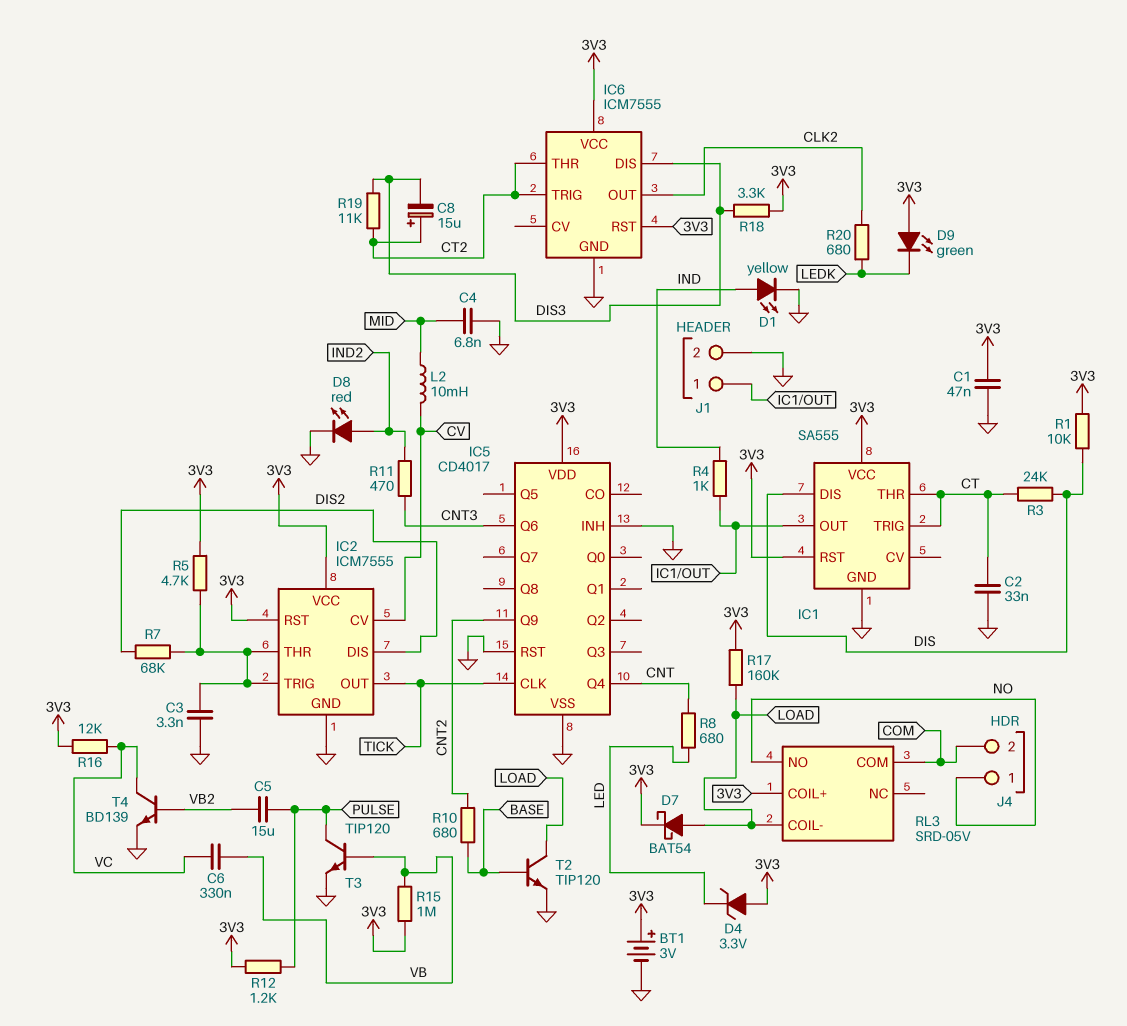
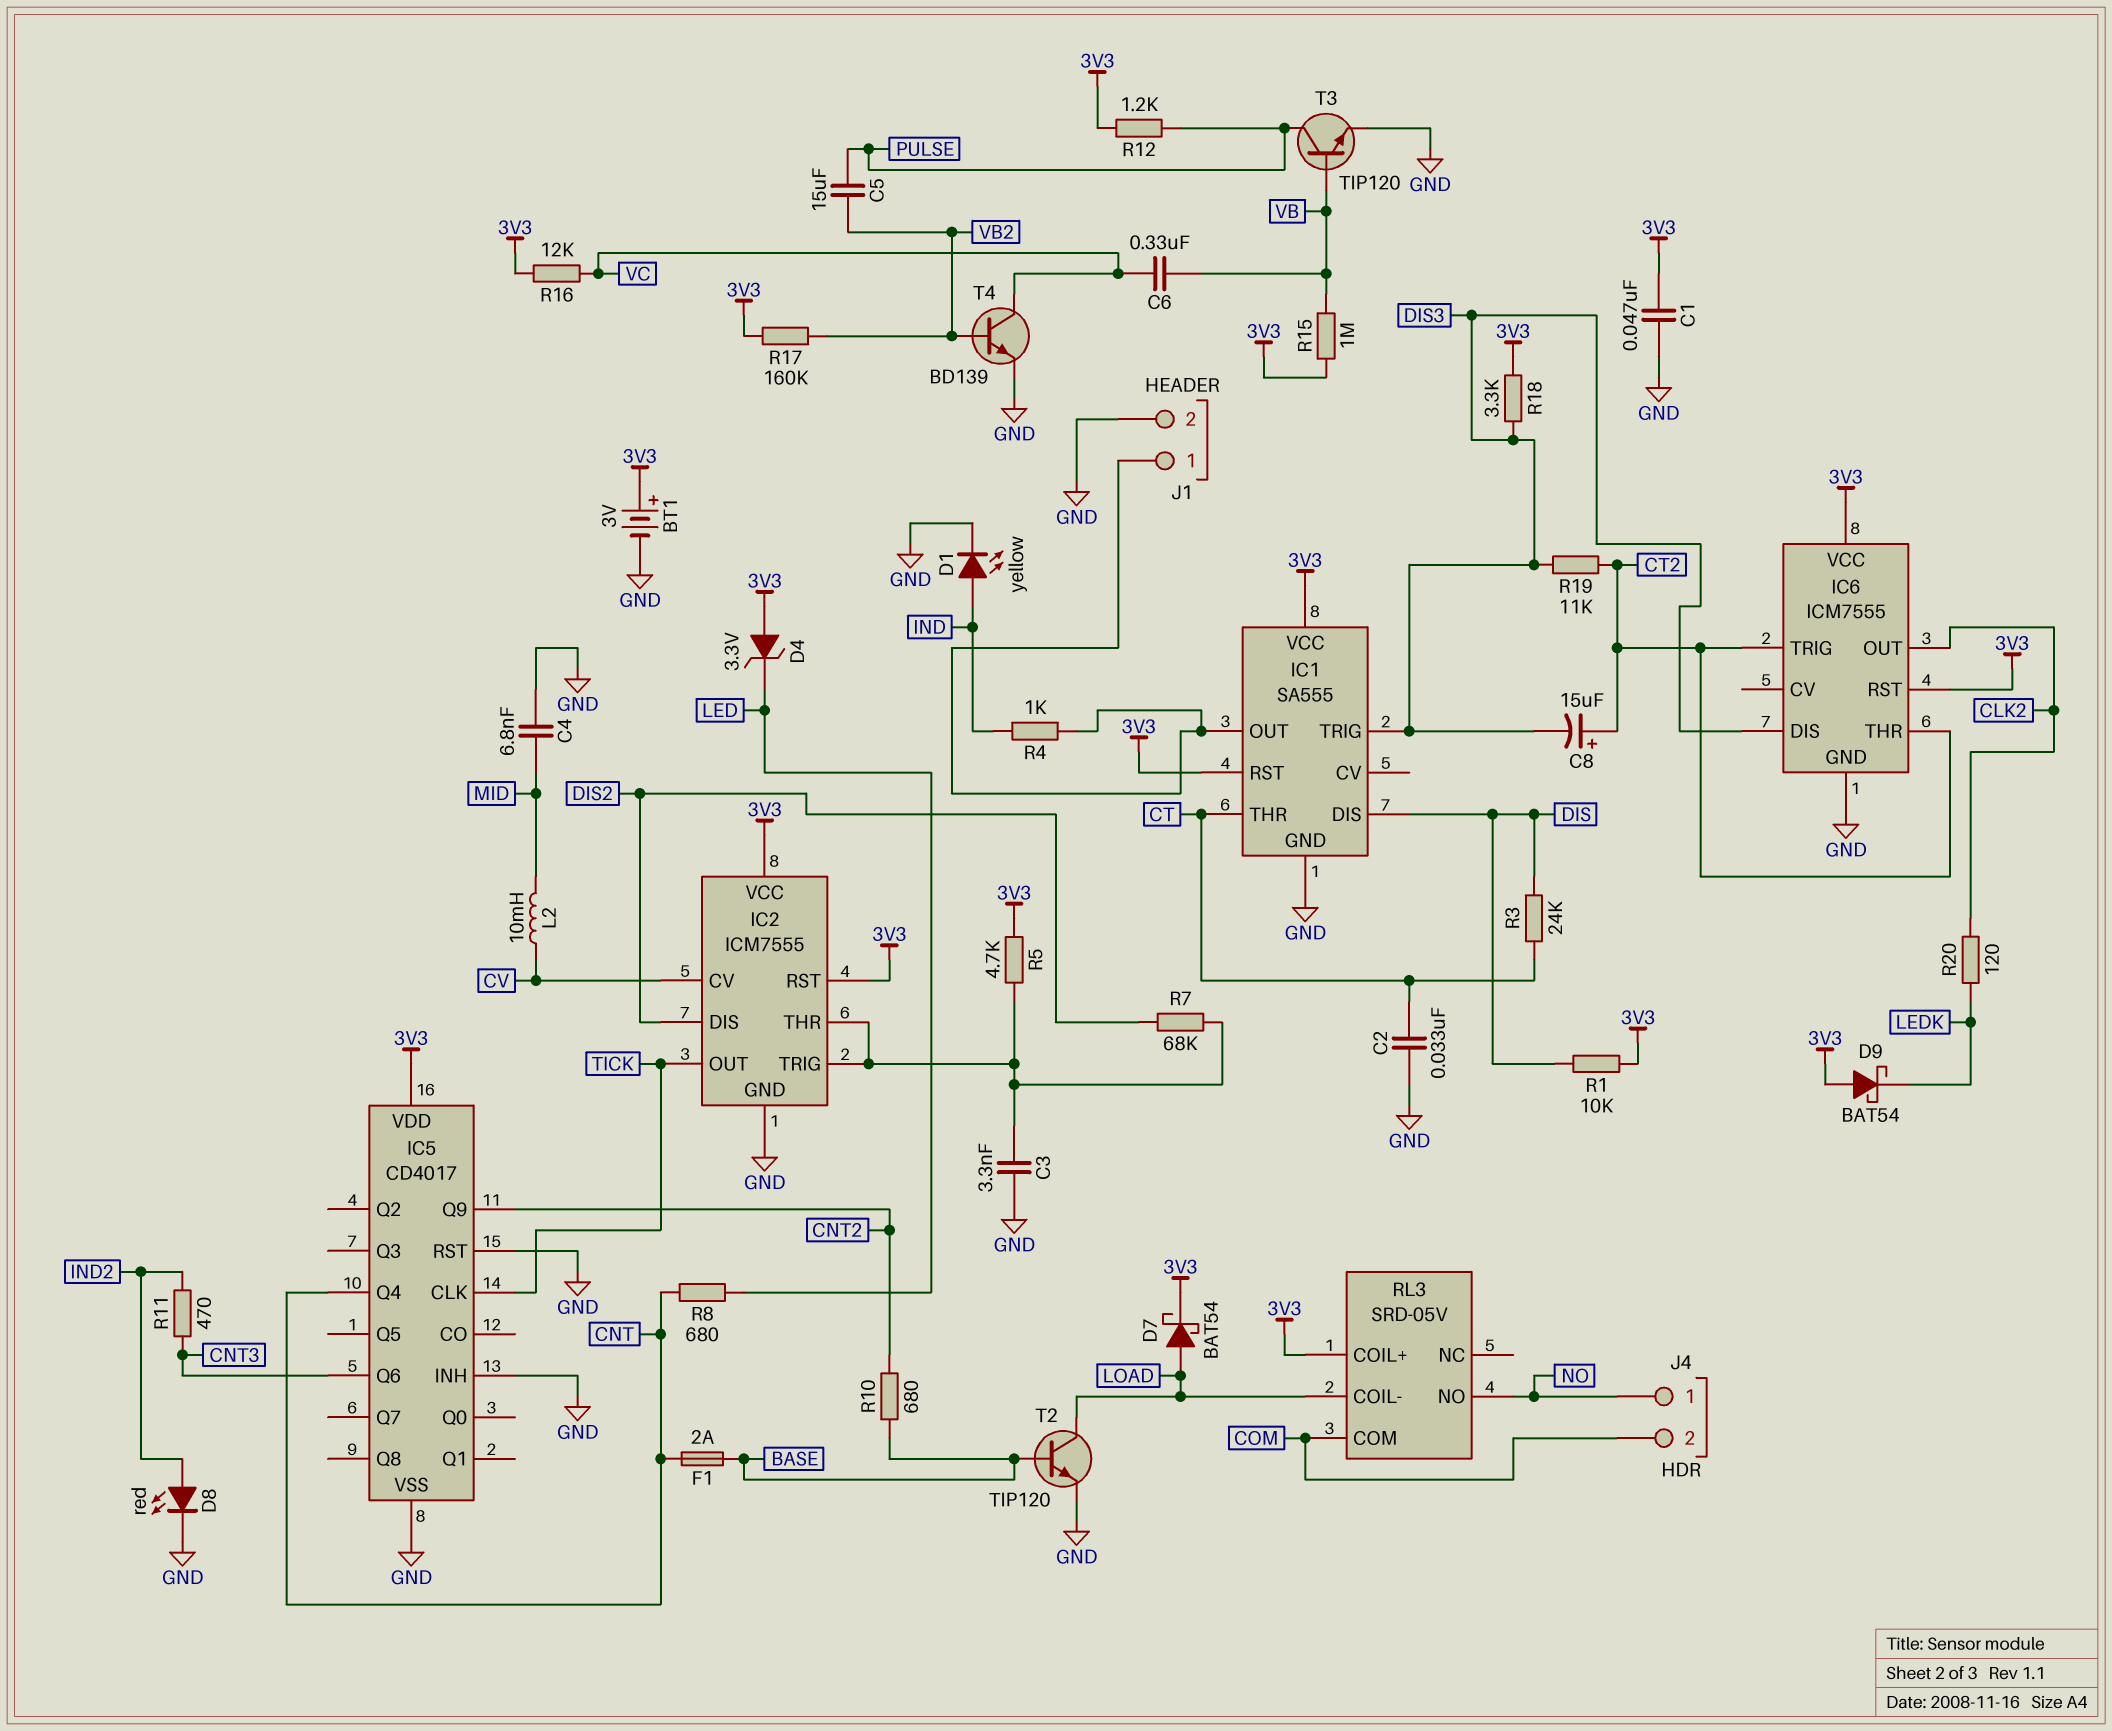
D9: LED green (A 3V3, K LEDK) -> schottky BAT54 (A 3V3, K LEDK)
F1: none -> 2A (BASE, CNT)
IC1 pin TRIG: CT -> DIS3
R17: 160k (3V3, LOAD) -> 160k (3V3, VB2)
R20: 680 (CLK2, LEDK) -> 120 (CLK2, LEDK)

